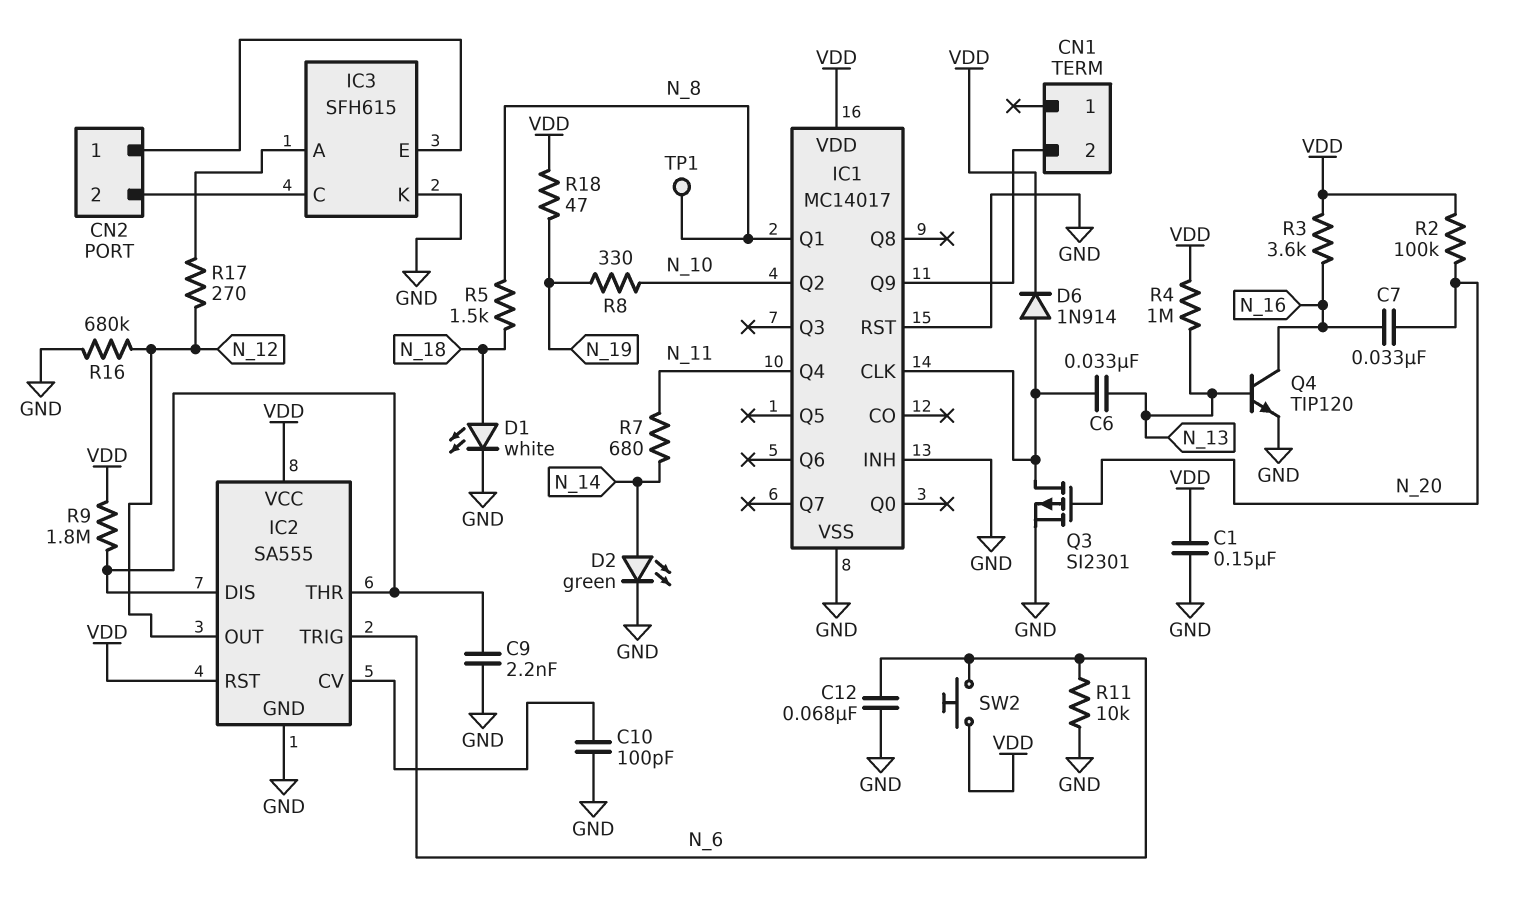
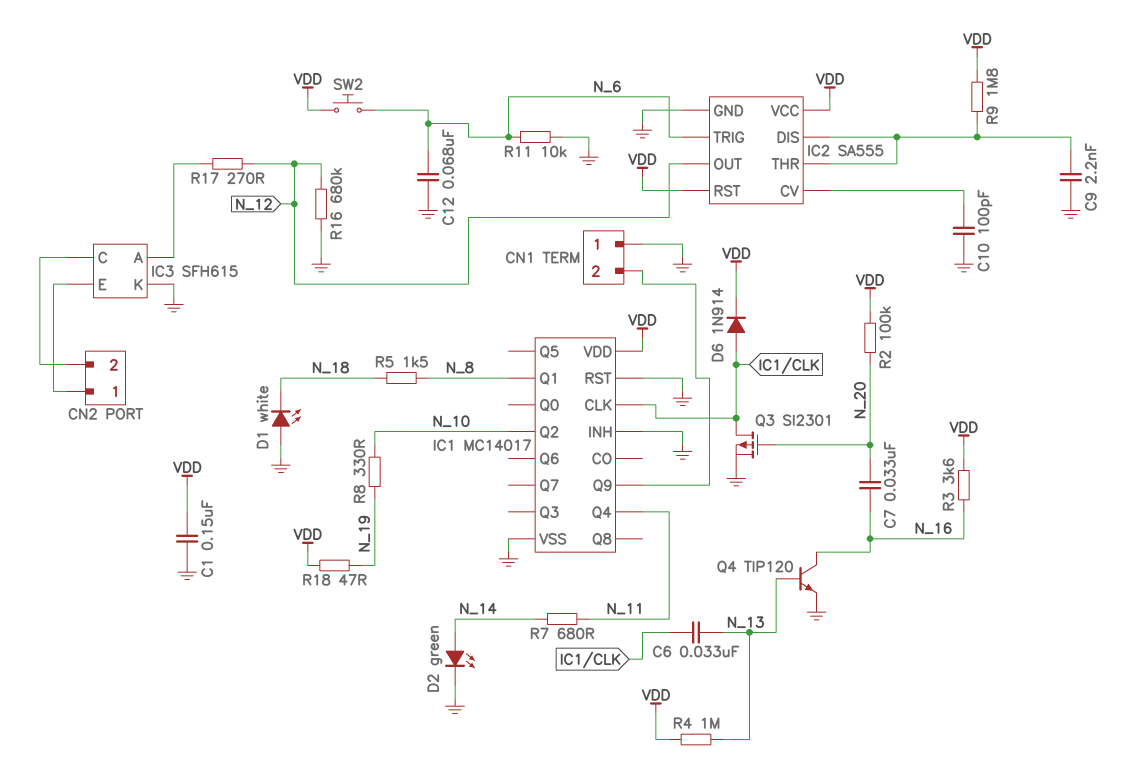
CN1 pin 1: none -> GND
D1: LED white (A N_18, K GND) -> LED white (A GND, K N_18)
TP1: test point (N_8) -> none

